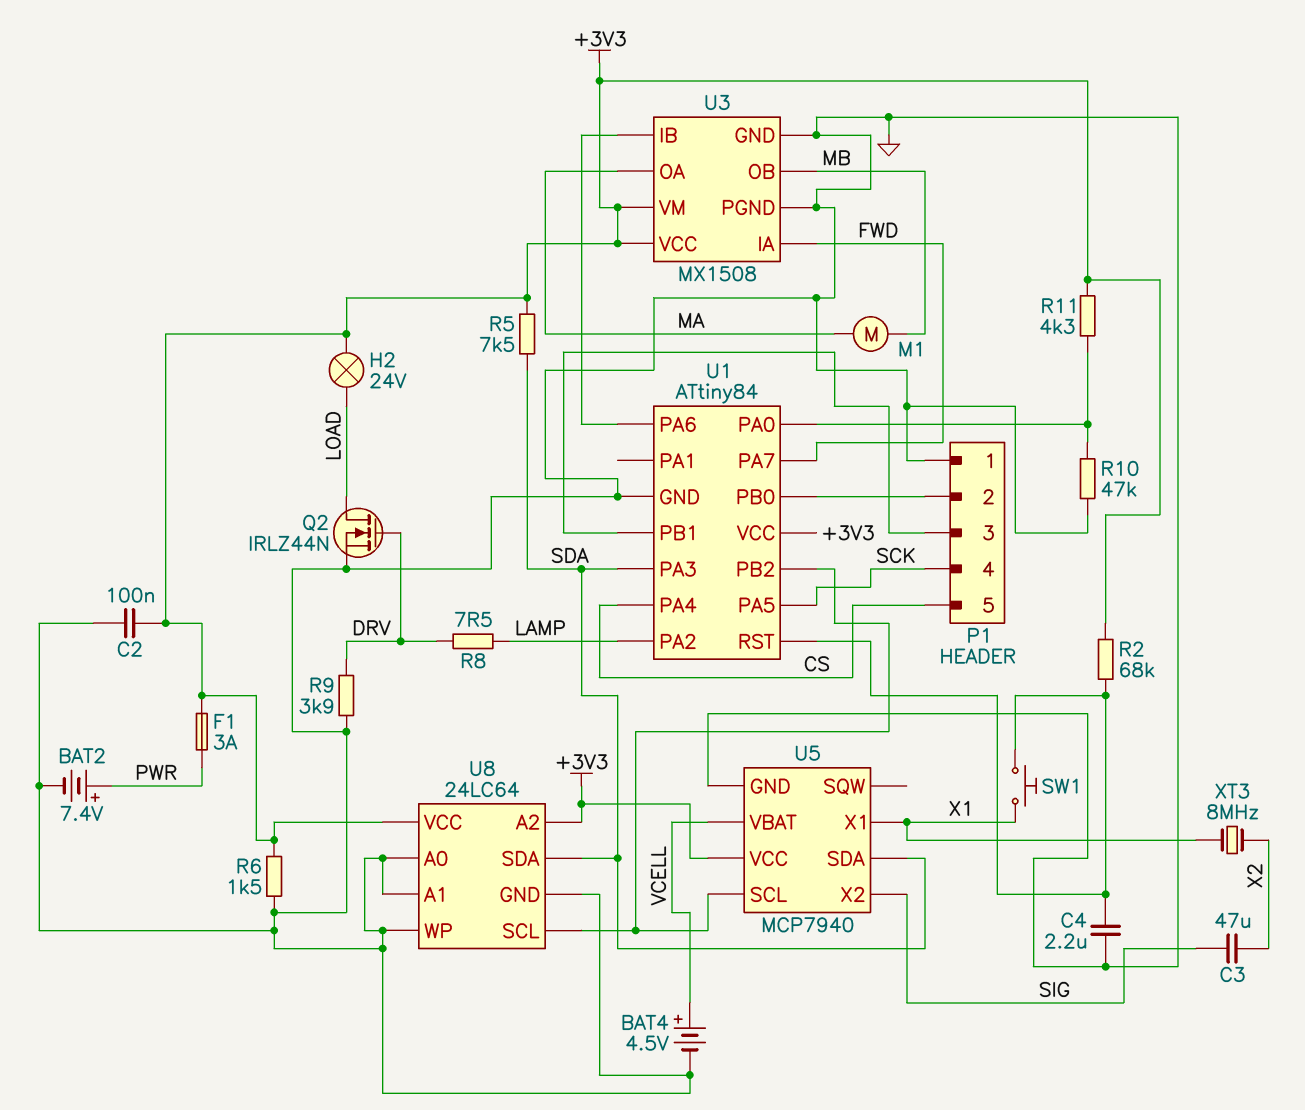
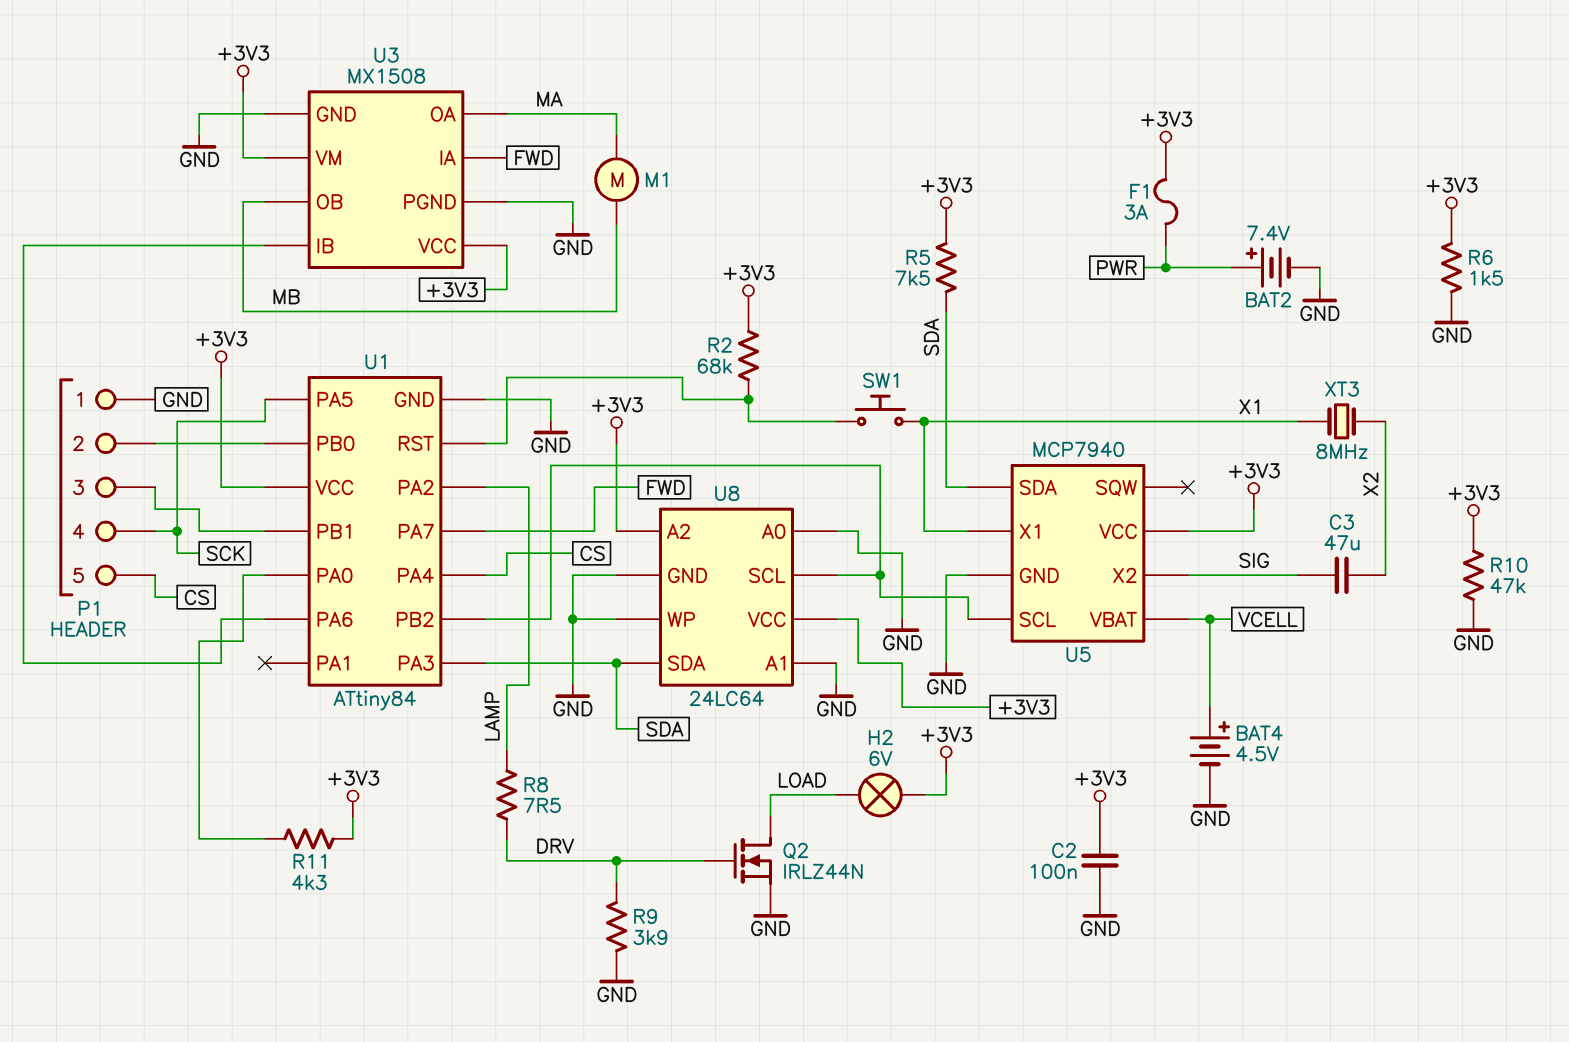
C4: 2.2uF (GND, U1/RST) -> none
H2: lamp 24V (+3V3, LOAD) -> lamp 6V (+3V3, LOAD)
R10: 47k (GND, U1/PA0) -> 47k (+3V3, GND)

